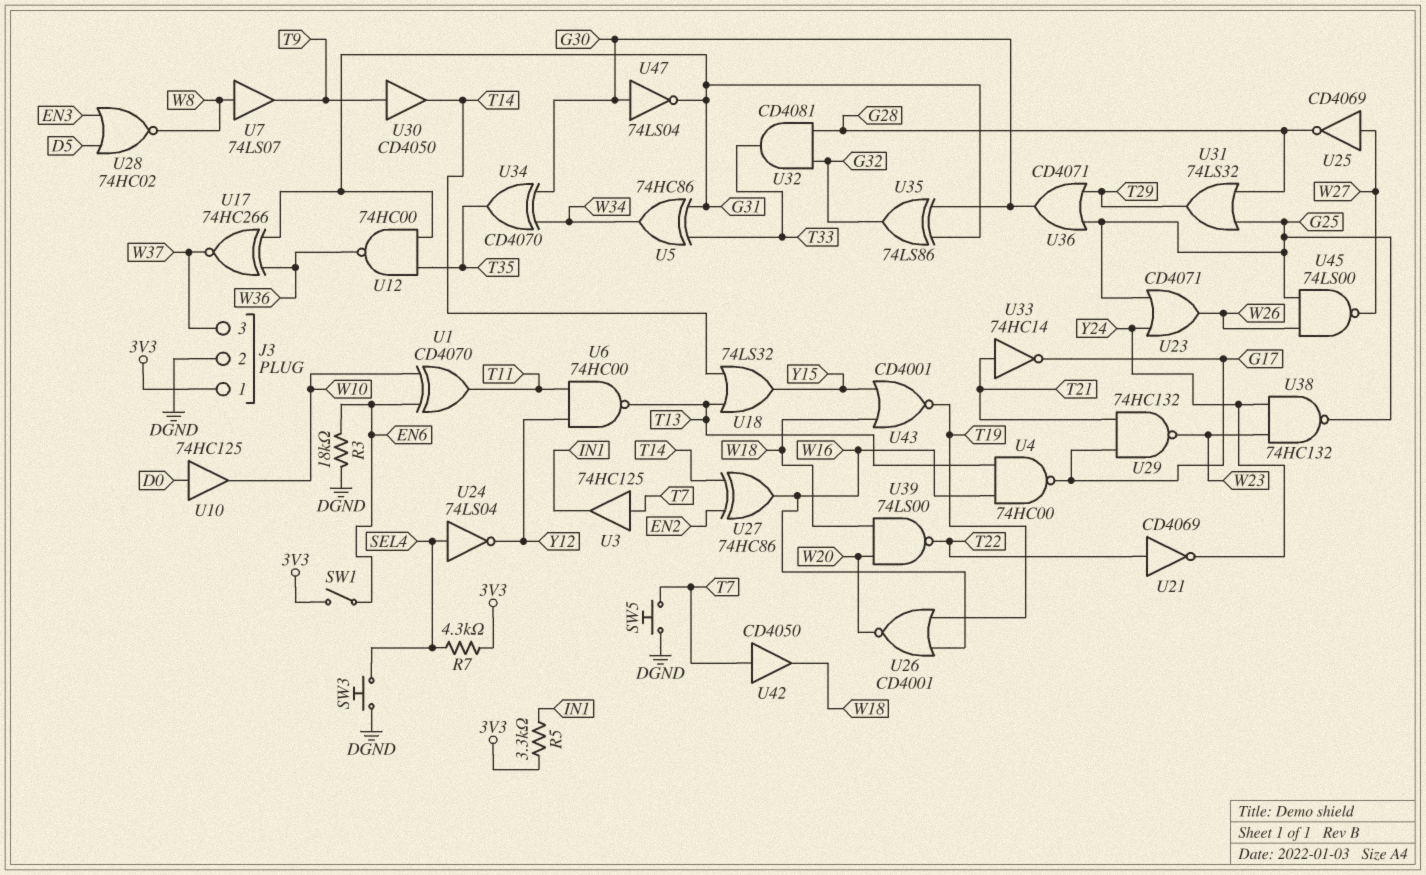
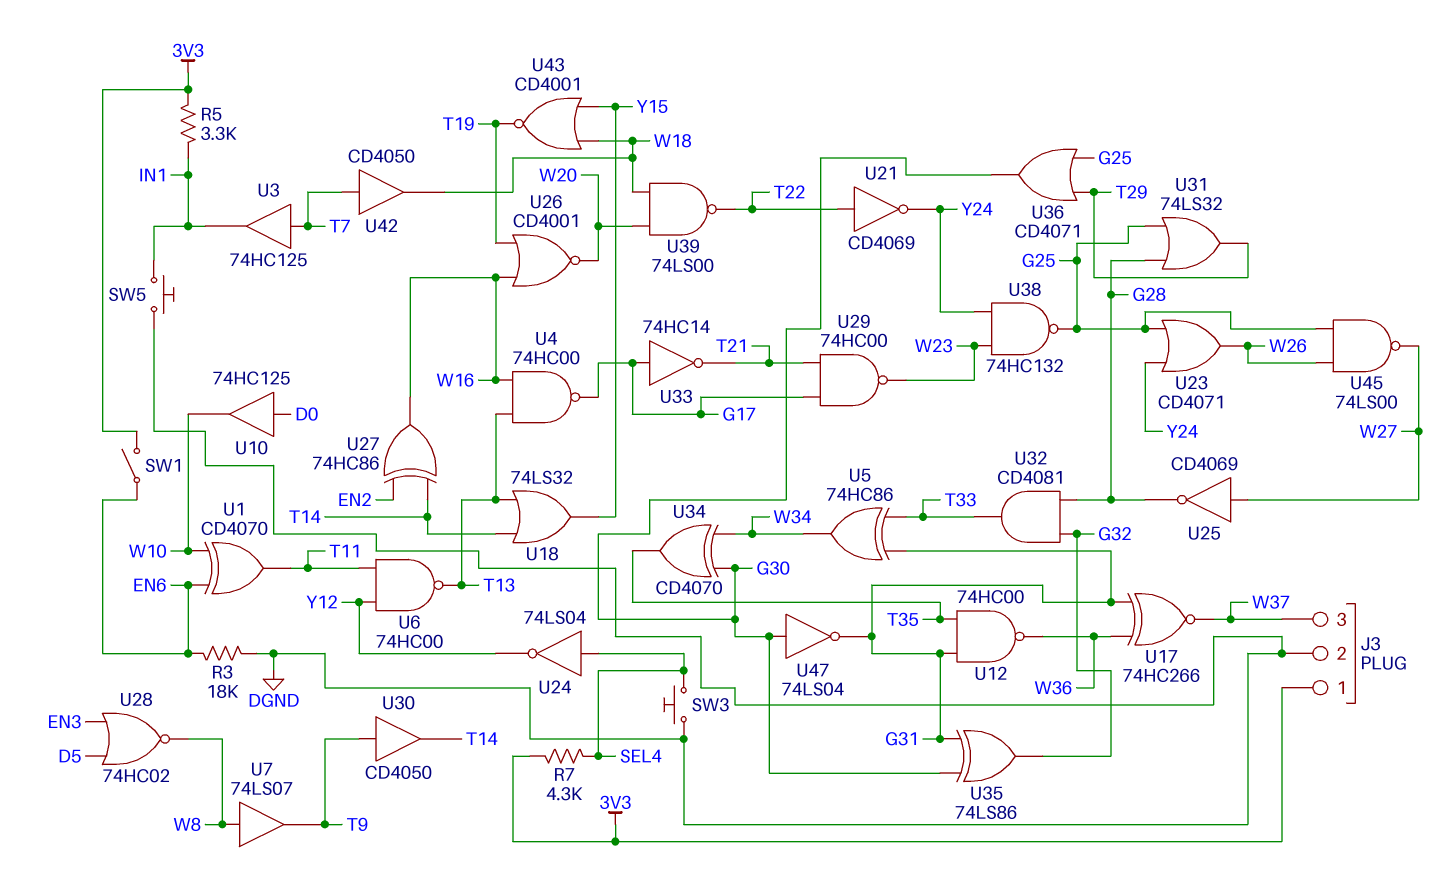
SW5: button (DGND, T7) -> button (DGND, IN1)
U29: NAND 74HC132 (in G17, in T21, out W23) -> NAND 74HC00 (in G17, in T21, out W23)
U33: NOT 74HC14 (in T21, out G17) -> NOT 74HC14 (in G17, out T21)

